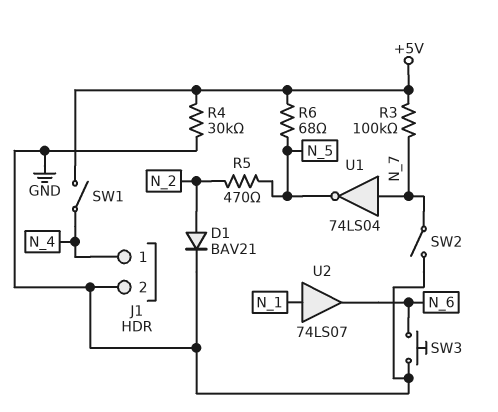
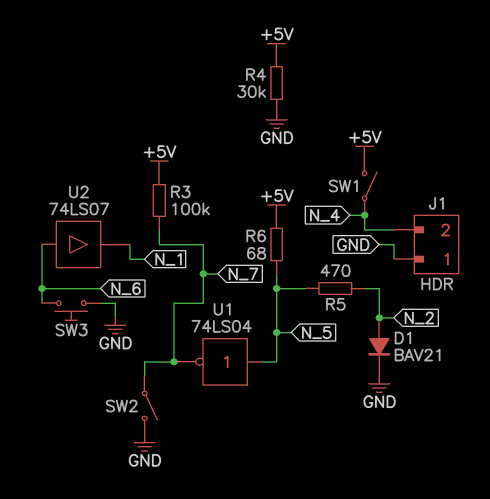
J1 pin 1: N_4 -> GND
J1 pin 2: GND -> N_4
U1: NOT 74LS04 (in N_7, out N_5) -> NOT 74LS04 (in N_5, out N_7)
U2: buffer 74LS07 (in N_1, out N_6) -> buffer 74LS07 (in N_6, out N_1)

